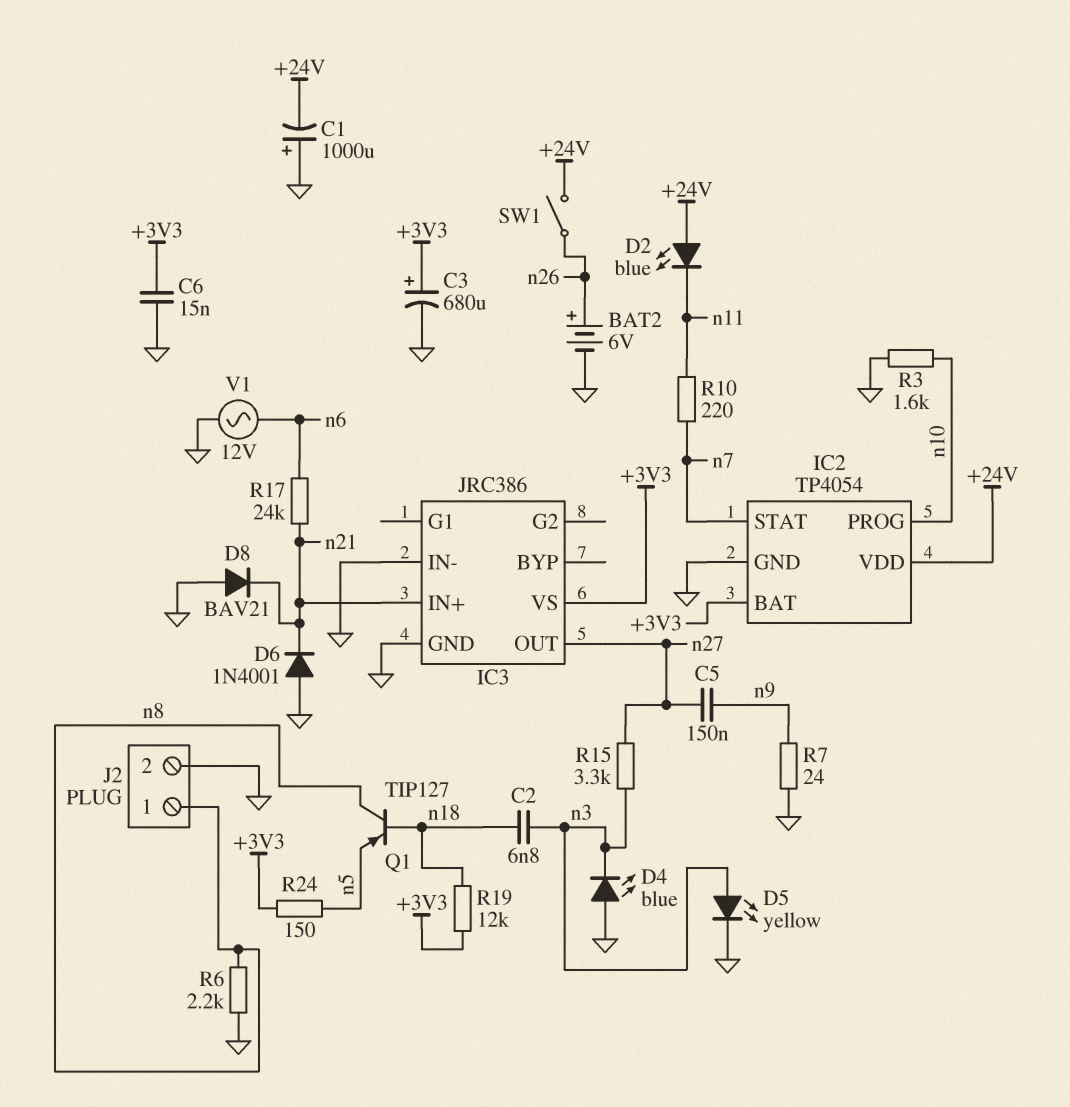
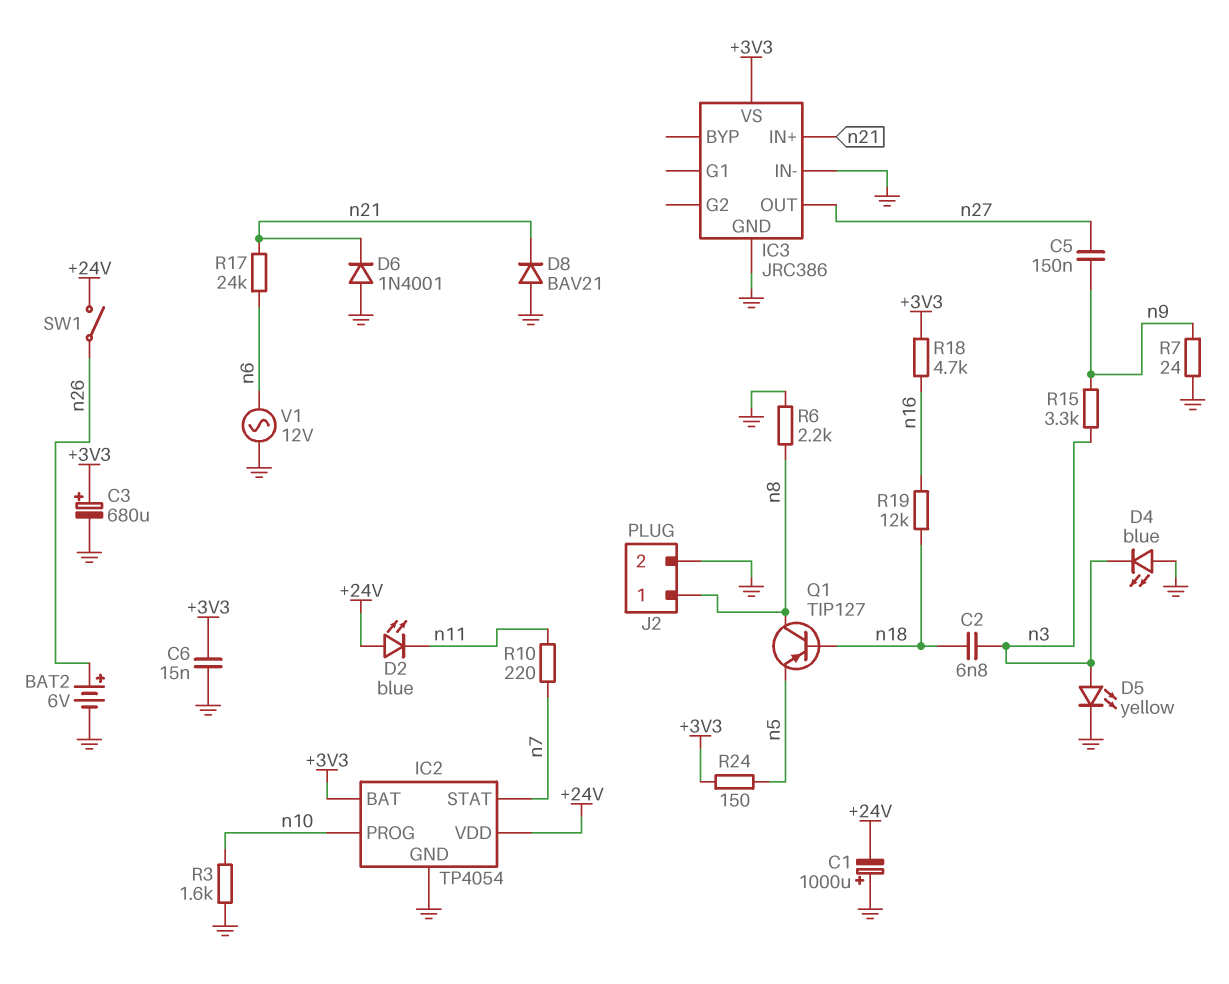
R15: 3.3k (n3, n27) -> 3.3k (n3, n9)
R18: none -> 4.7k (+3V3, n16)
R19: 12k (+3V3, n18) -> 12k (n16, n18)

